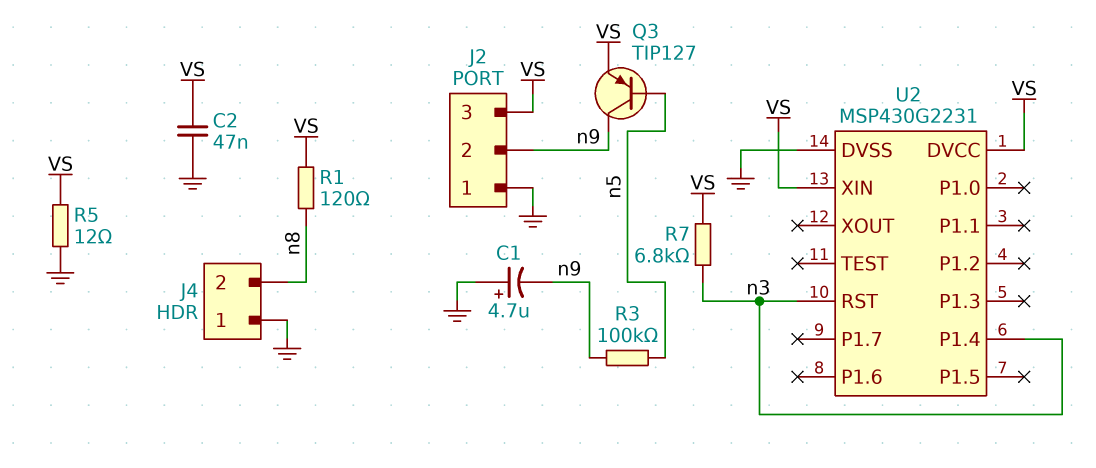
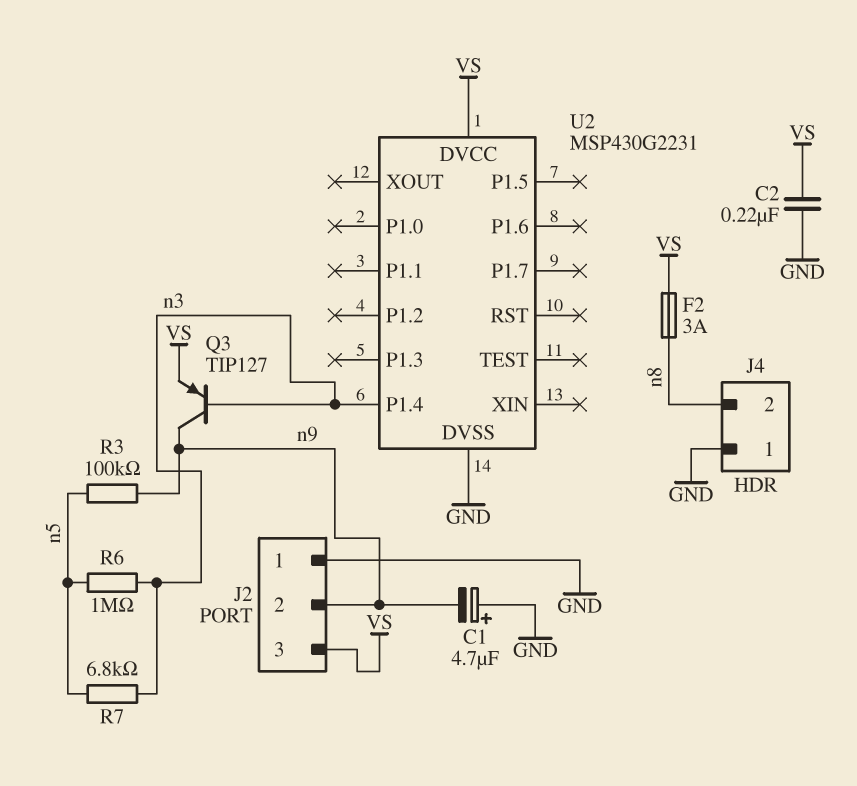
C2: 47nF (GND, VS) -> 220nF (GND, VS)
F2: none -> 3A (VS, n8)
Q3: PNP TIP127 (B n5, C n9, E VS) -> PNP TIP127 (B n3, C n9, E VS)
R1: 120 (VS, n8) -> none
R5: 12 (GND, VS) -> none
R6: none -> 1M (n3, n5)
R7: 6.8k (VS, n3) -> 6.8k (n3, n5)
U2 pin RST: n3 -> none
U2 pin XIN: VS -> none

